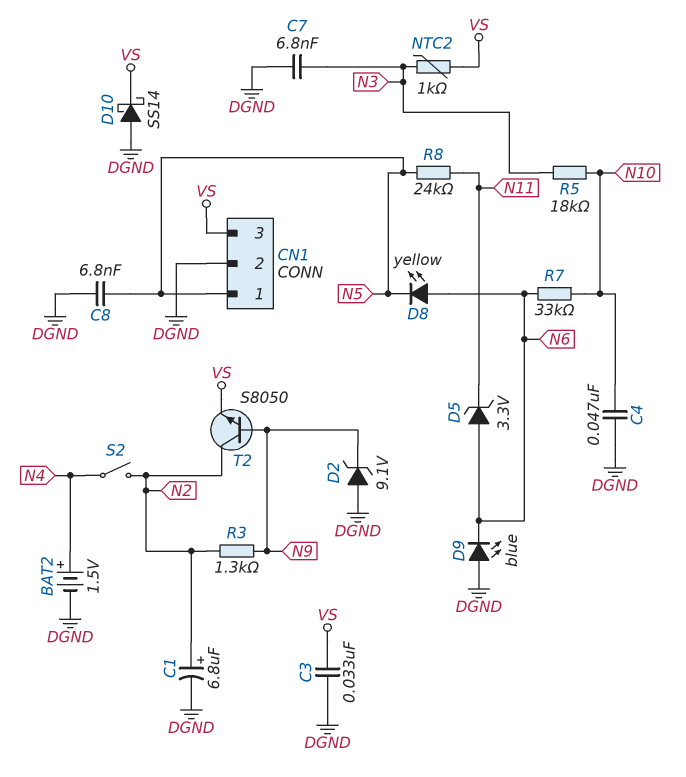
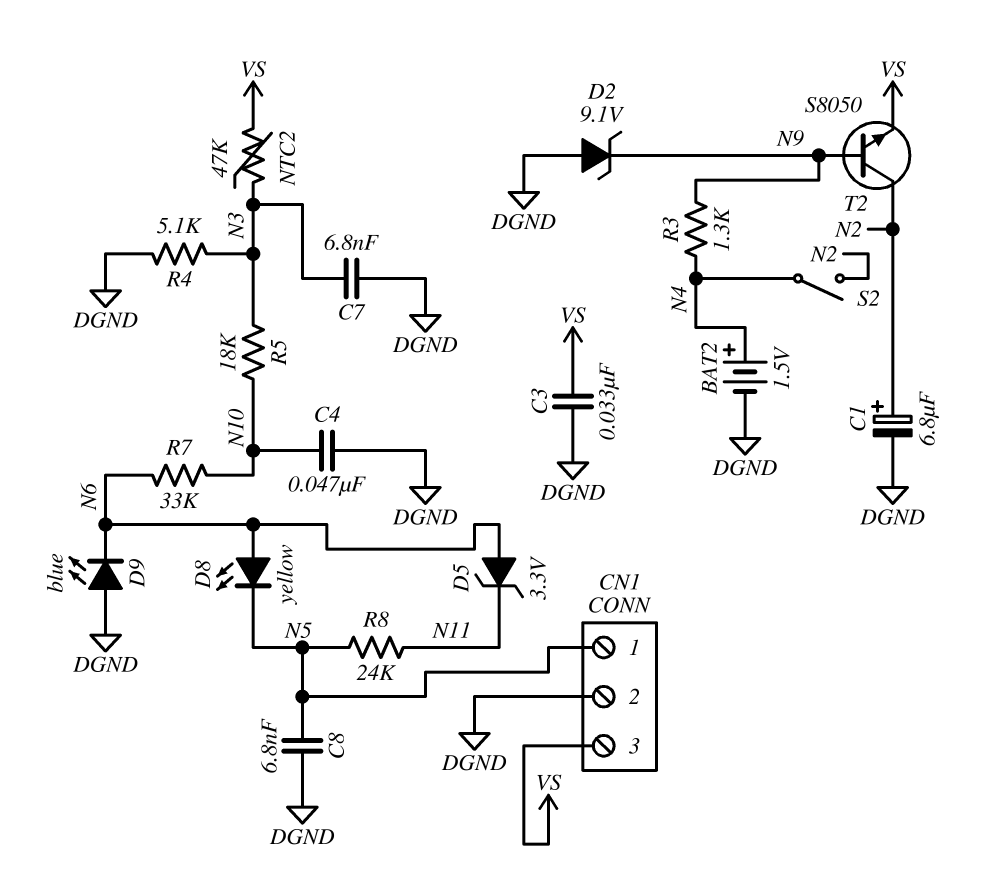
D10: schottky SS14 (A DGND, K VS) -> none
NTC2: 1k (N3, VS) -> 47k (N3, VS)
R3: 1.3k (N2, N9) -> 1.3k (N4, N9)
R4: none -> 5.1k (DGND, N3)

